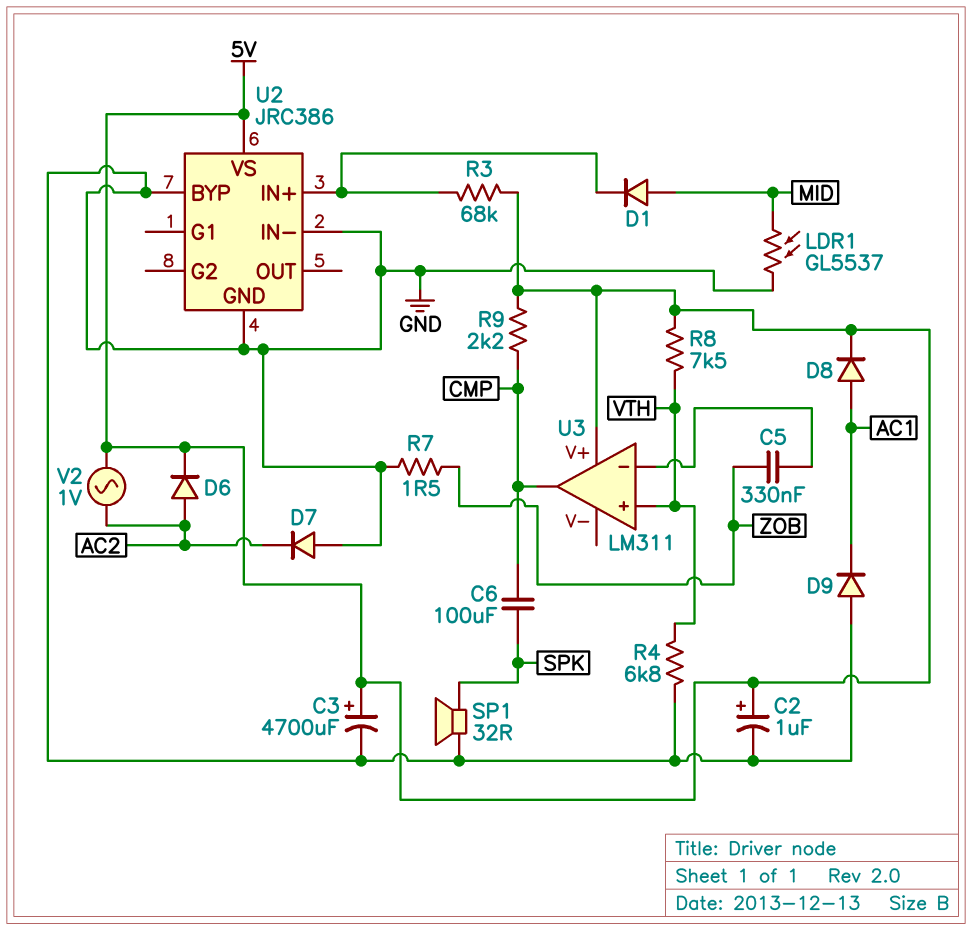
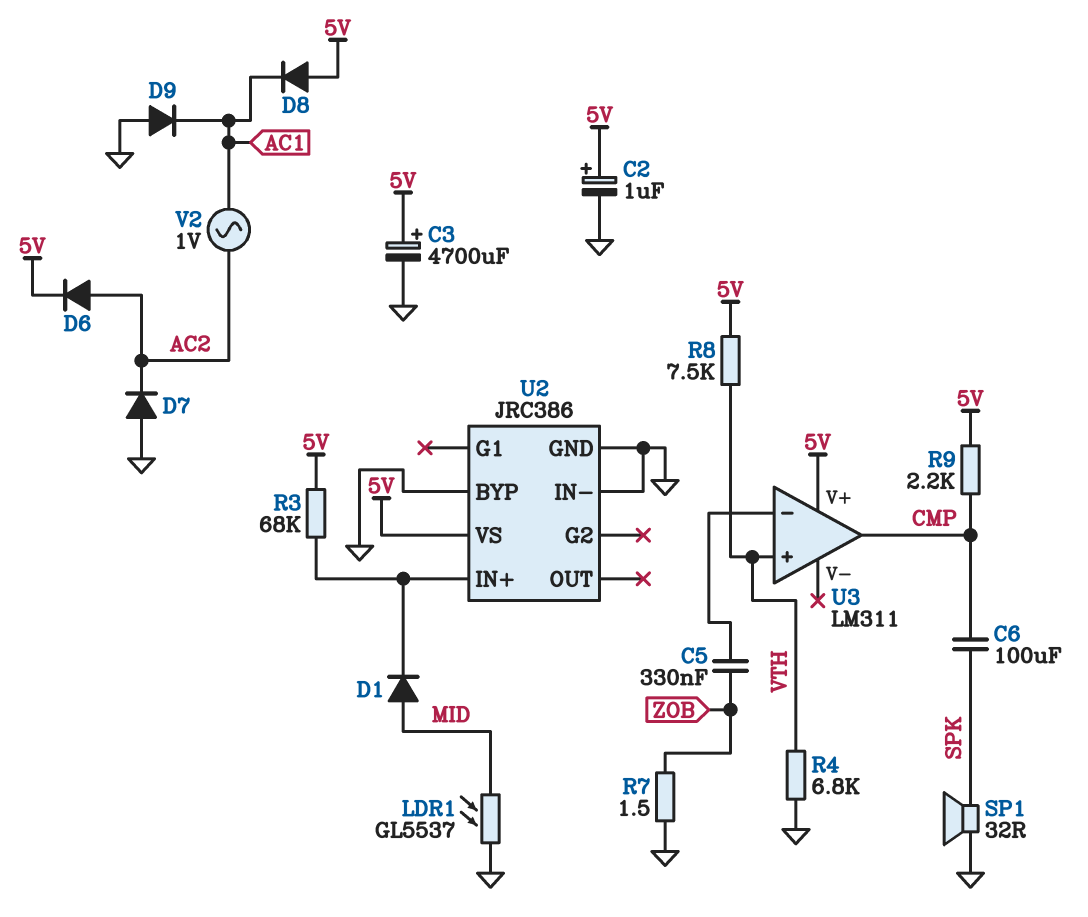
D8: diode (A AC1, K 5V) -> diode (A 5V, K AC1)
V2: AC 1V (5V, AC2) -> AC 1V (AC1, AC2)

